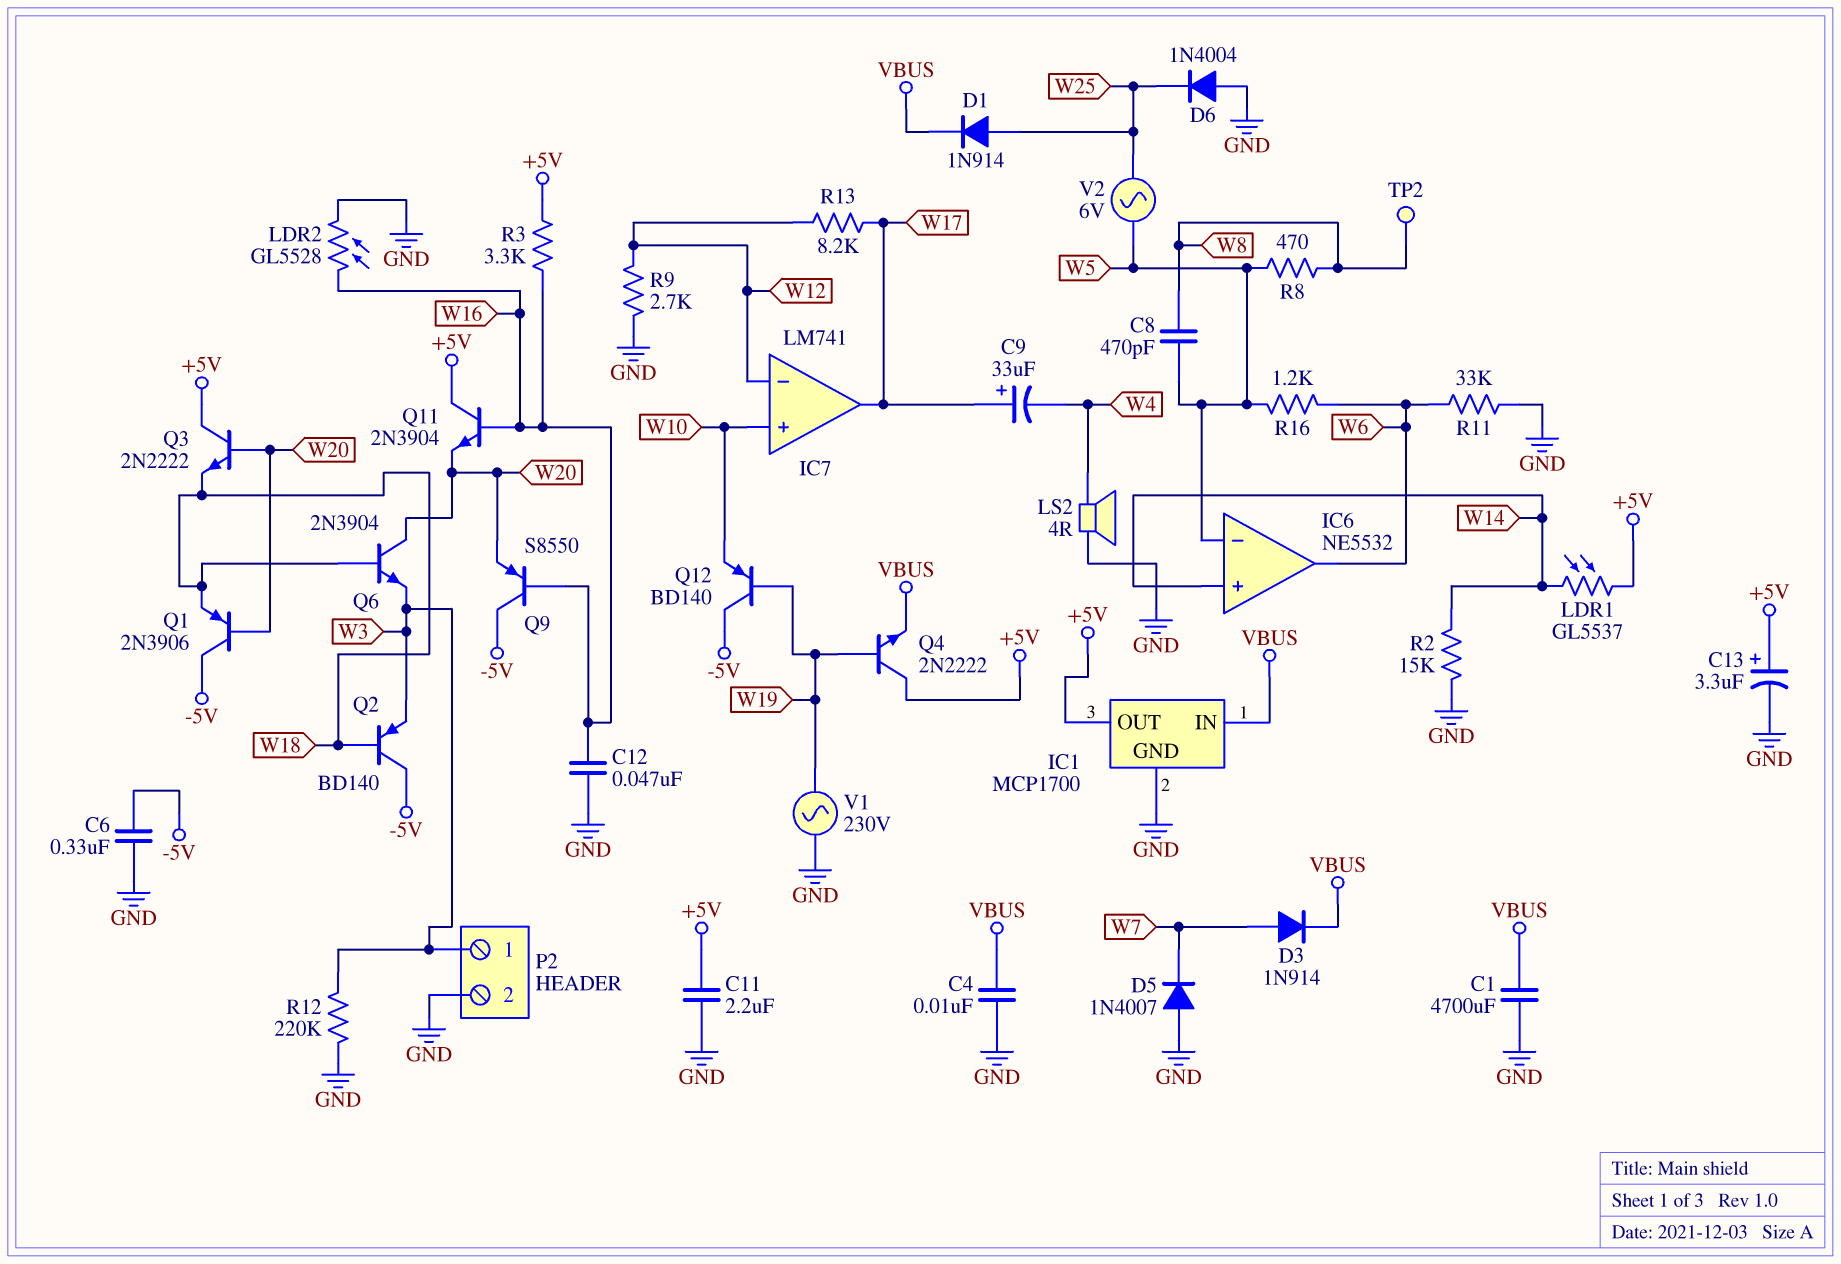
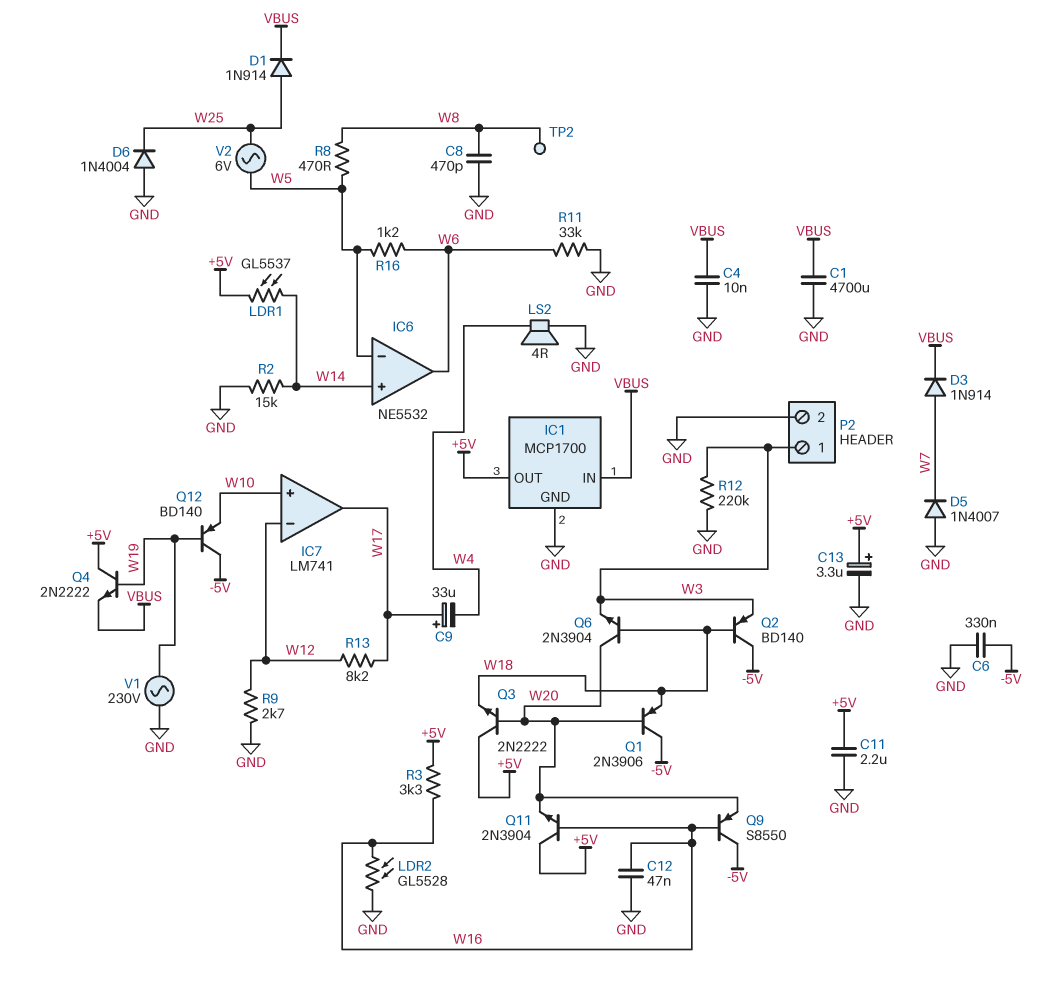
C8: 470pF (W5, W8) -> 470pF (GND, W8)

